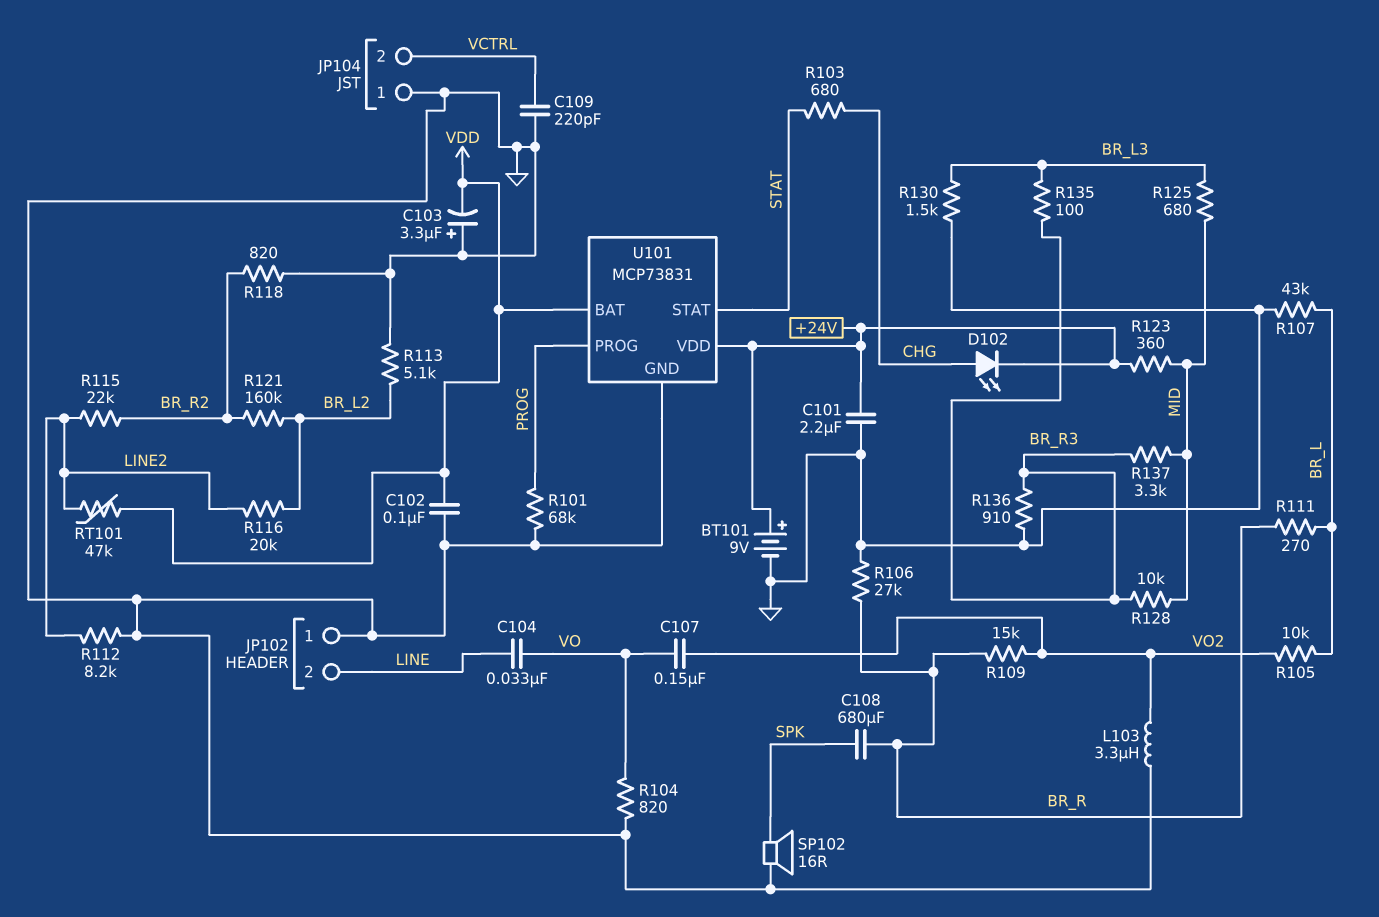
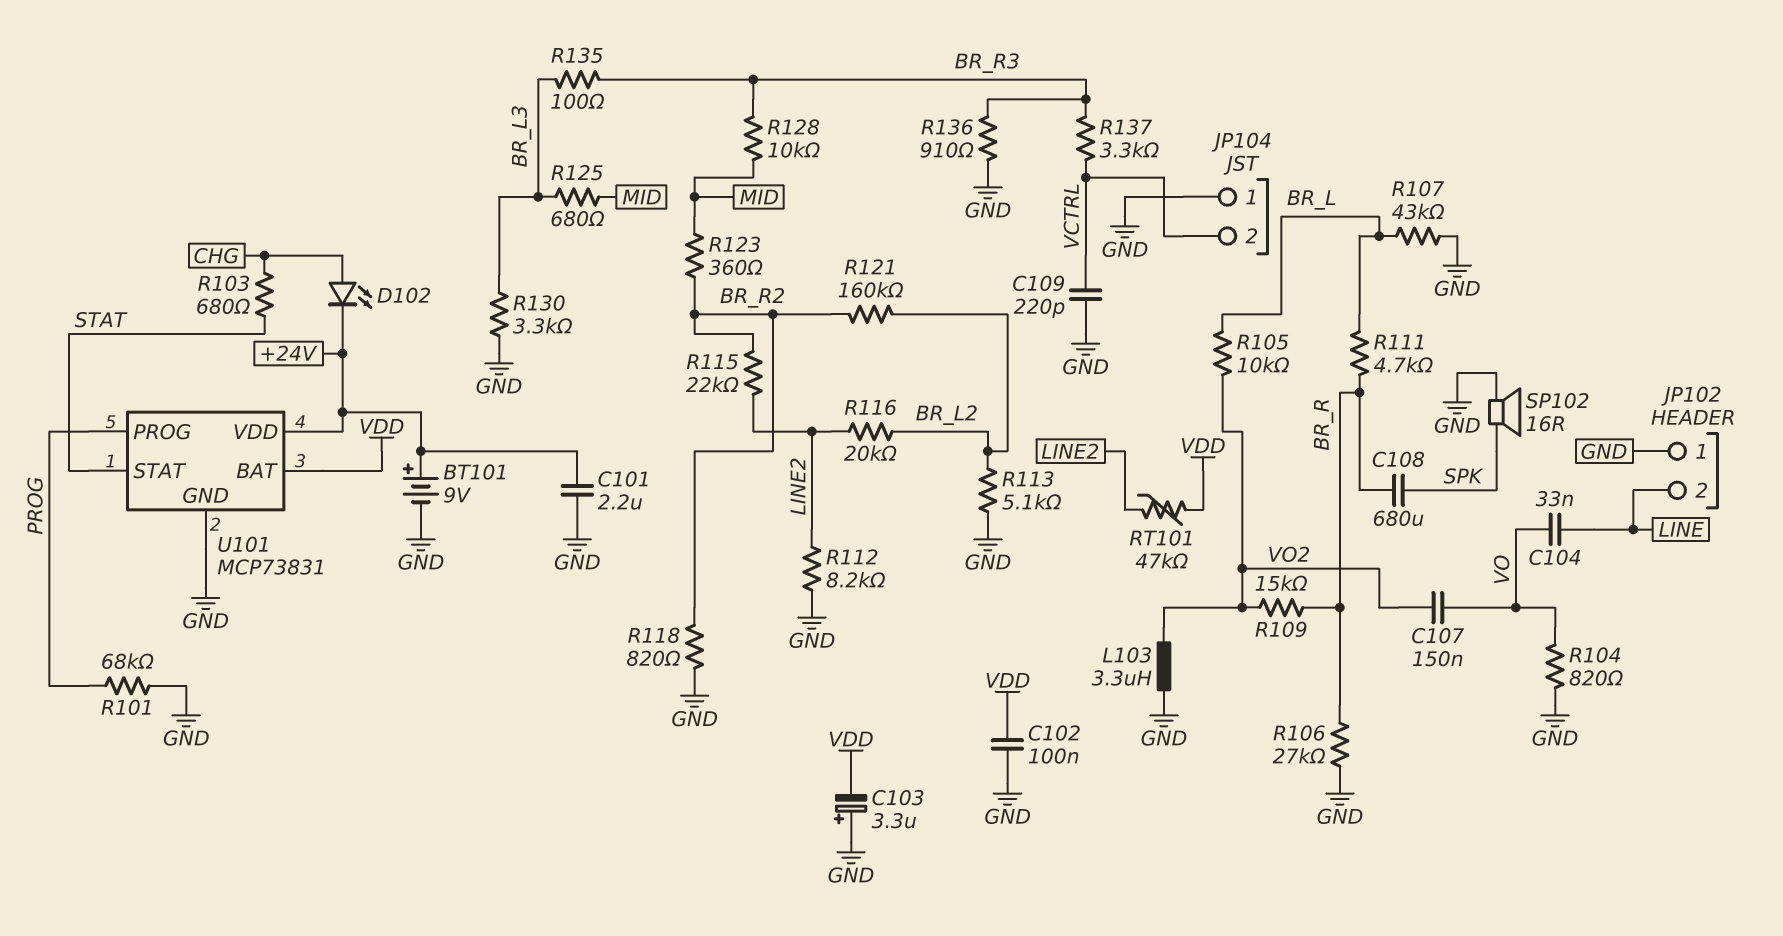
R111: 270 (BR_L, BR_R) -> 4.7k (BR_L, BR_R)
R123: 360 (+24V, MID) -> 360 (BR_R2, MID)
R130: 1.5k (BR_L3, GND) -> 3.3k (BR_L3, GND)
R137: 3.3k (BR_R3, MID) -> 3.3k (BR_R3, VCTRL)

